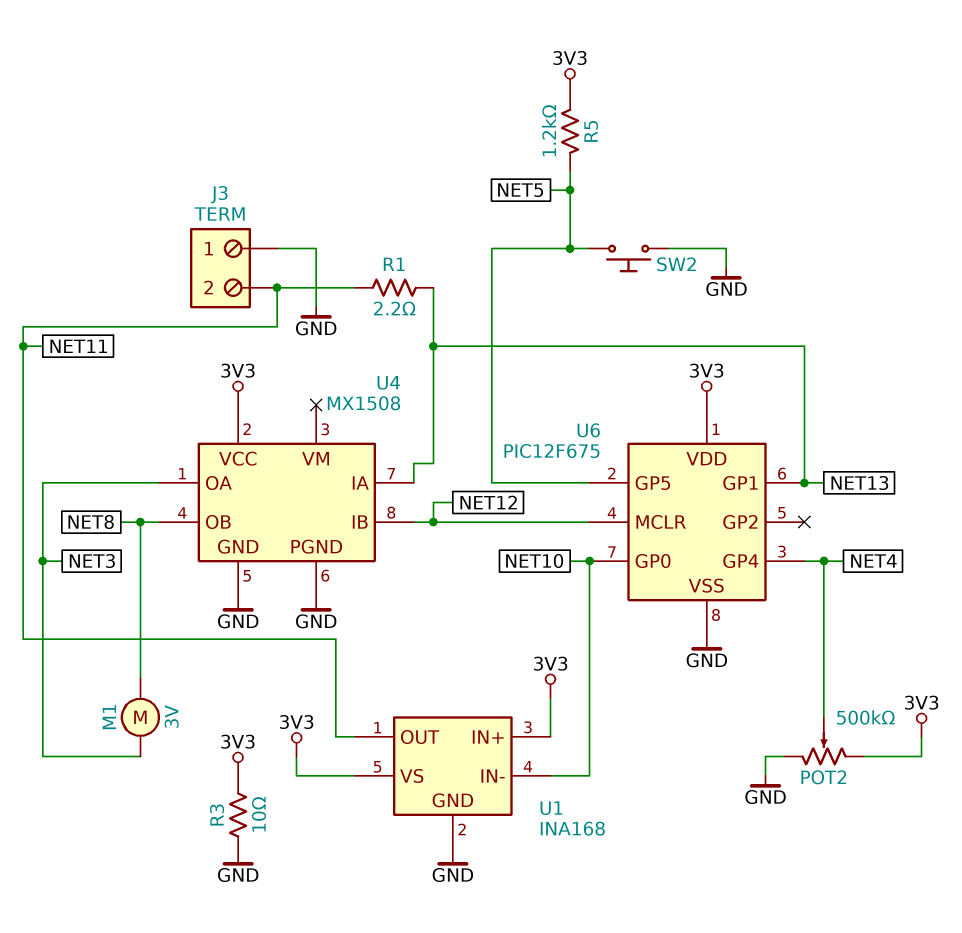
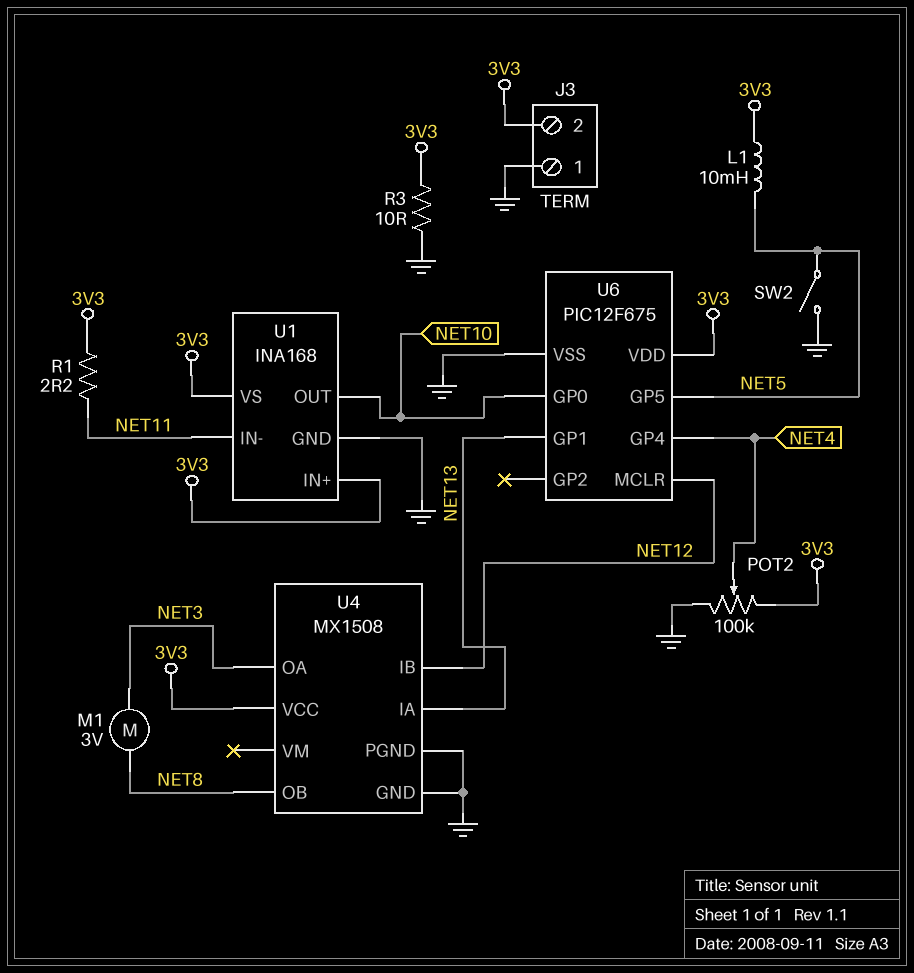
J3 pin 2: NET11 -> 3V3
L1: none -> 10mH (3V3, NET5)
POT2: 500k (3V3, GND, wiper NET4) -> 100k (3V3, GND, wiper NET4)
R1: 2.2 (NET11, NET13) -> 2.2 (3V3, NET11)
R5: 1.2k (3V3, NET5) -> none
SW2: button (GND, NET5) -> switch (GND, NET5)
U1 pin IN-: NET10 -> NET11
U1 pin OUT: NET11 -> NET10

